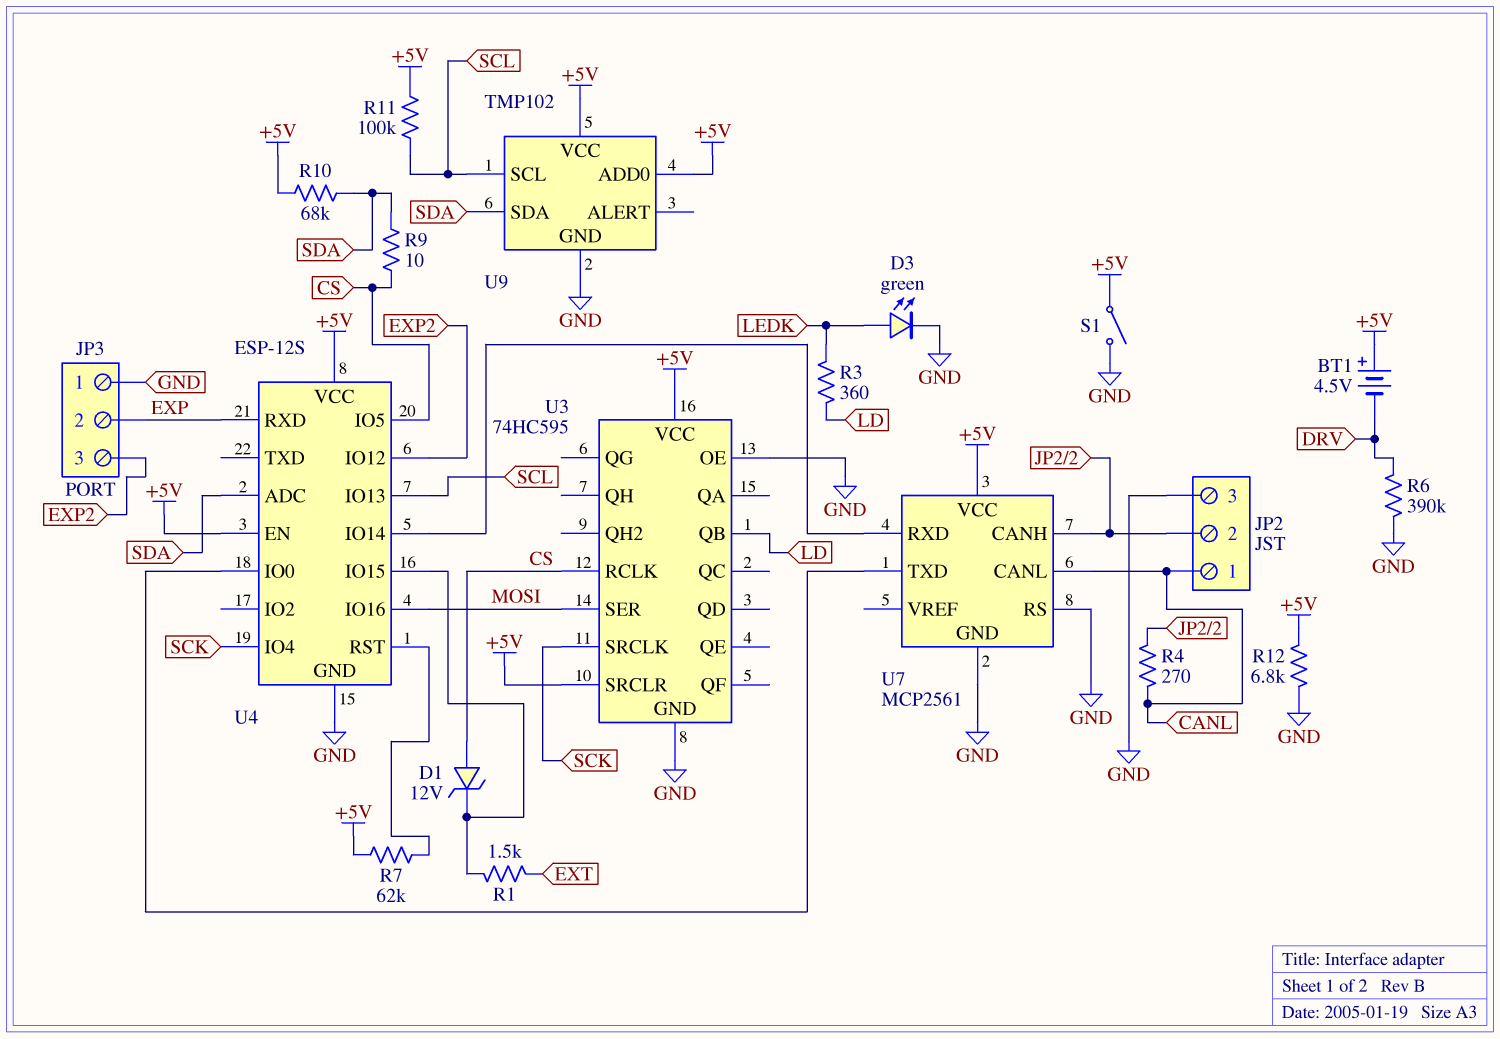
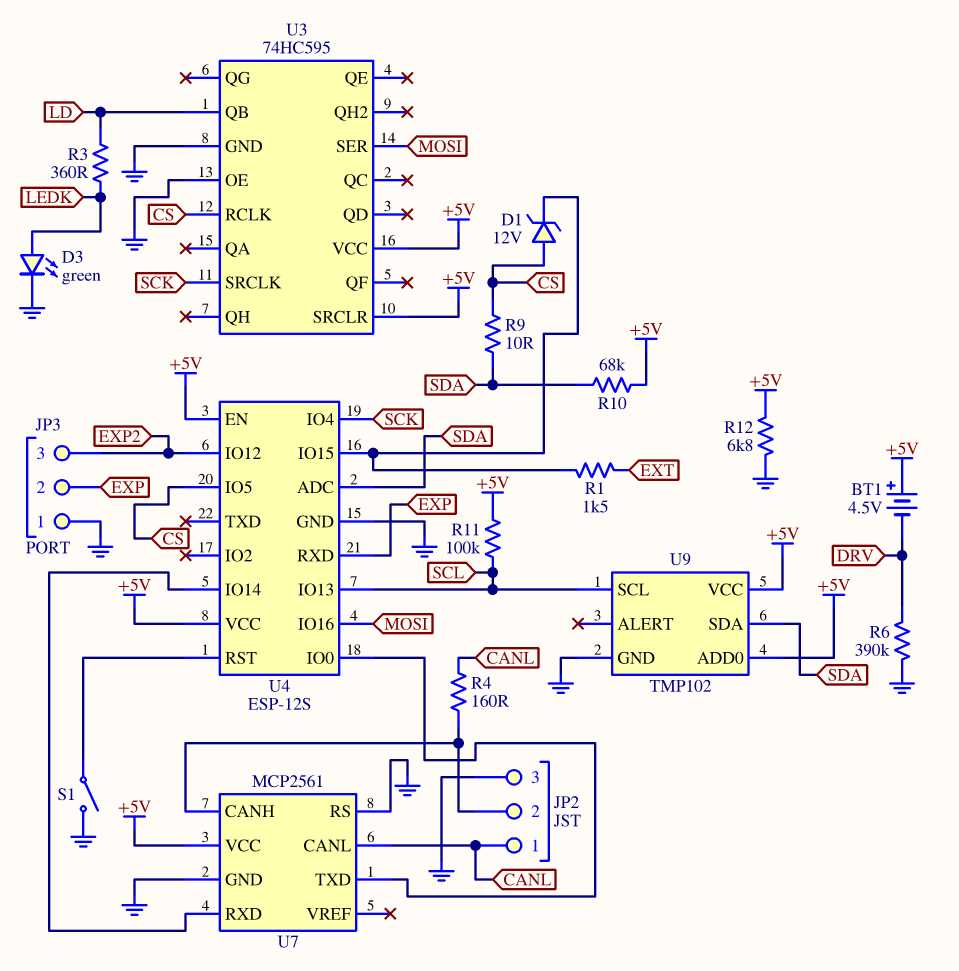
R4: 270 (CANL, JP2/2) -> 160 (CANL, JP2/2)
R7: 62k (+5V, U4/RST) -> none
S1: switch (+5V, GND) -> switch (GND, U4/RST)

